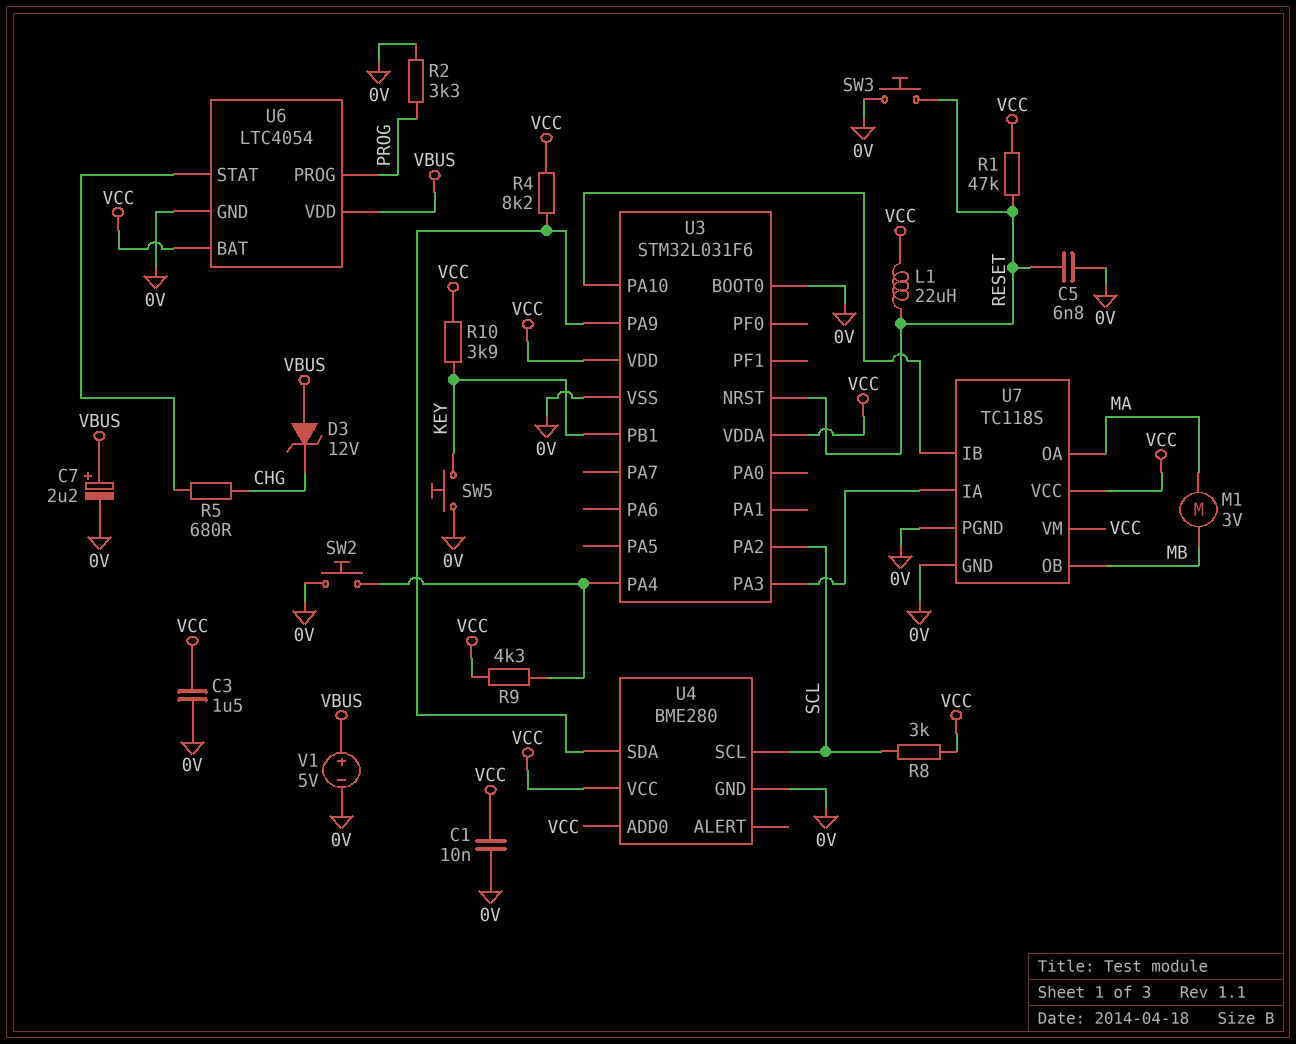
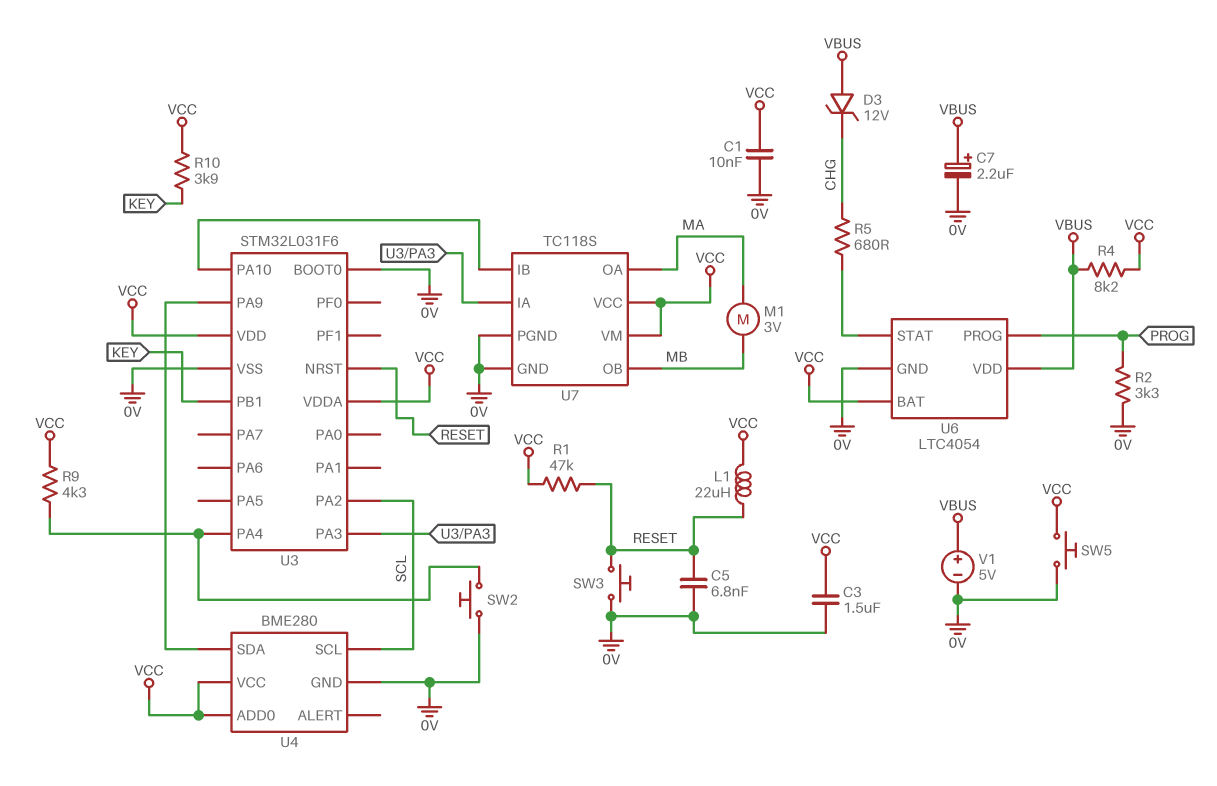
R4: 8.2k (U3/PA9, VCC) -> 8.2k (VBUS, VCC)
R8: 3k (SCL, VCC) -> none
SW5: button (0V, KEY) -> button (0V, VCC)

